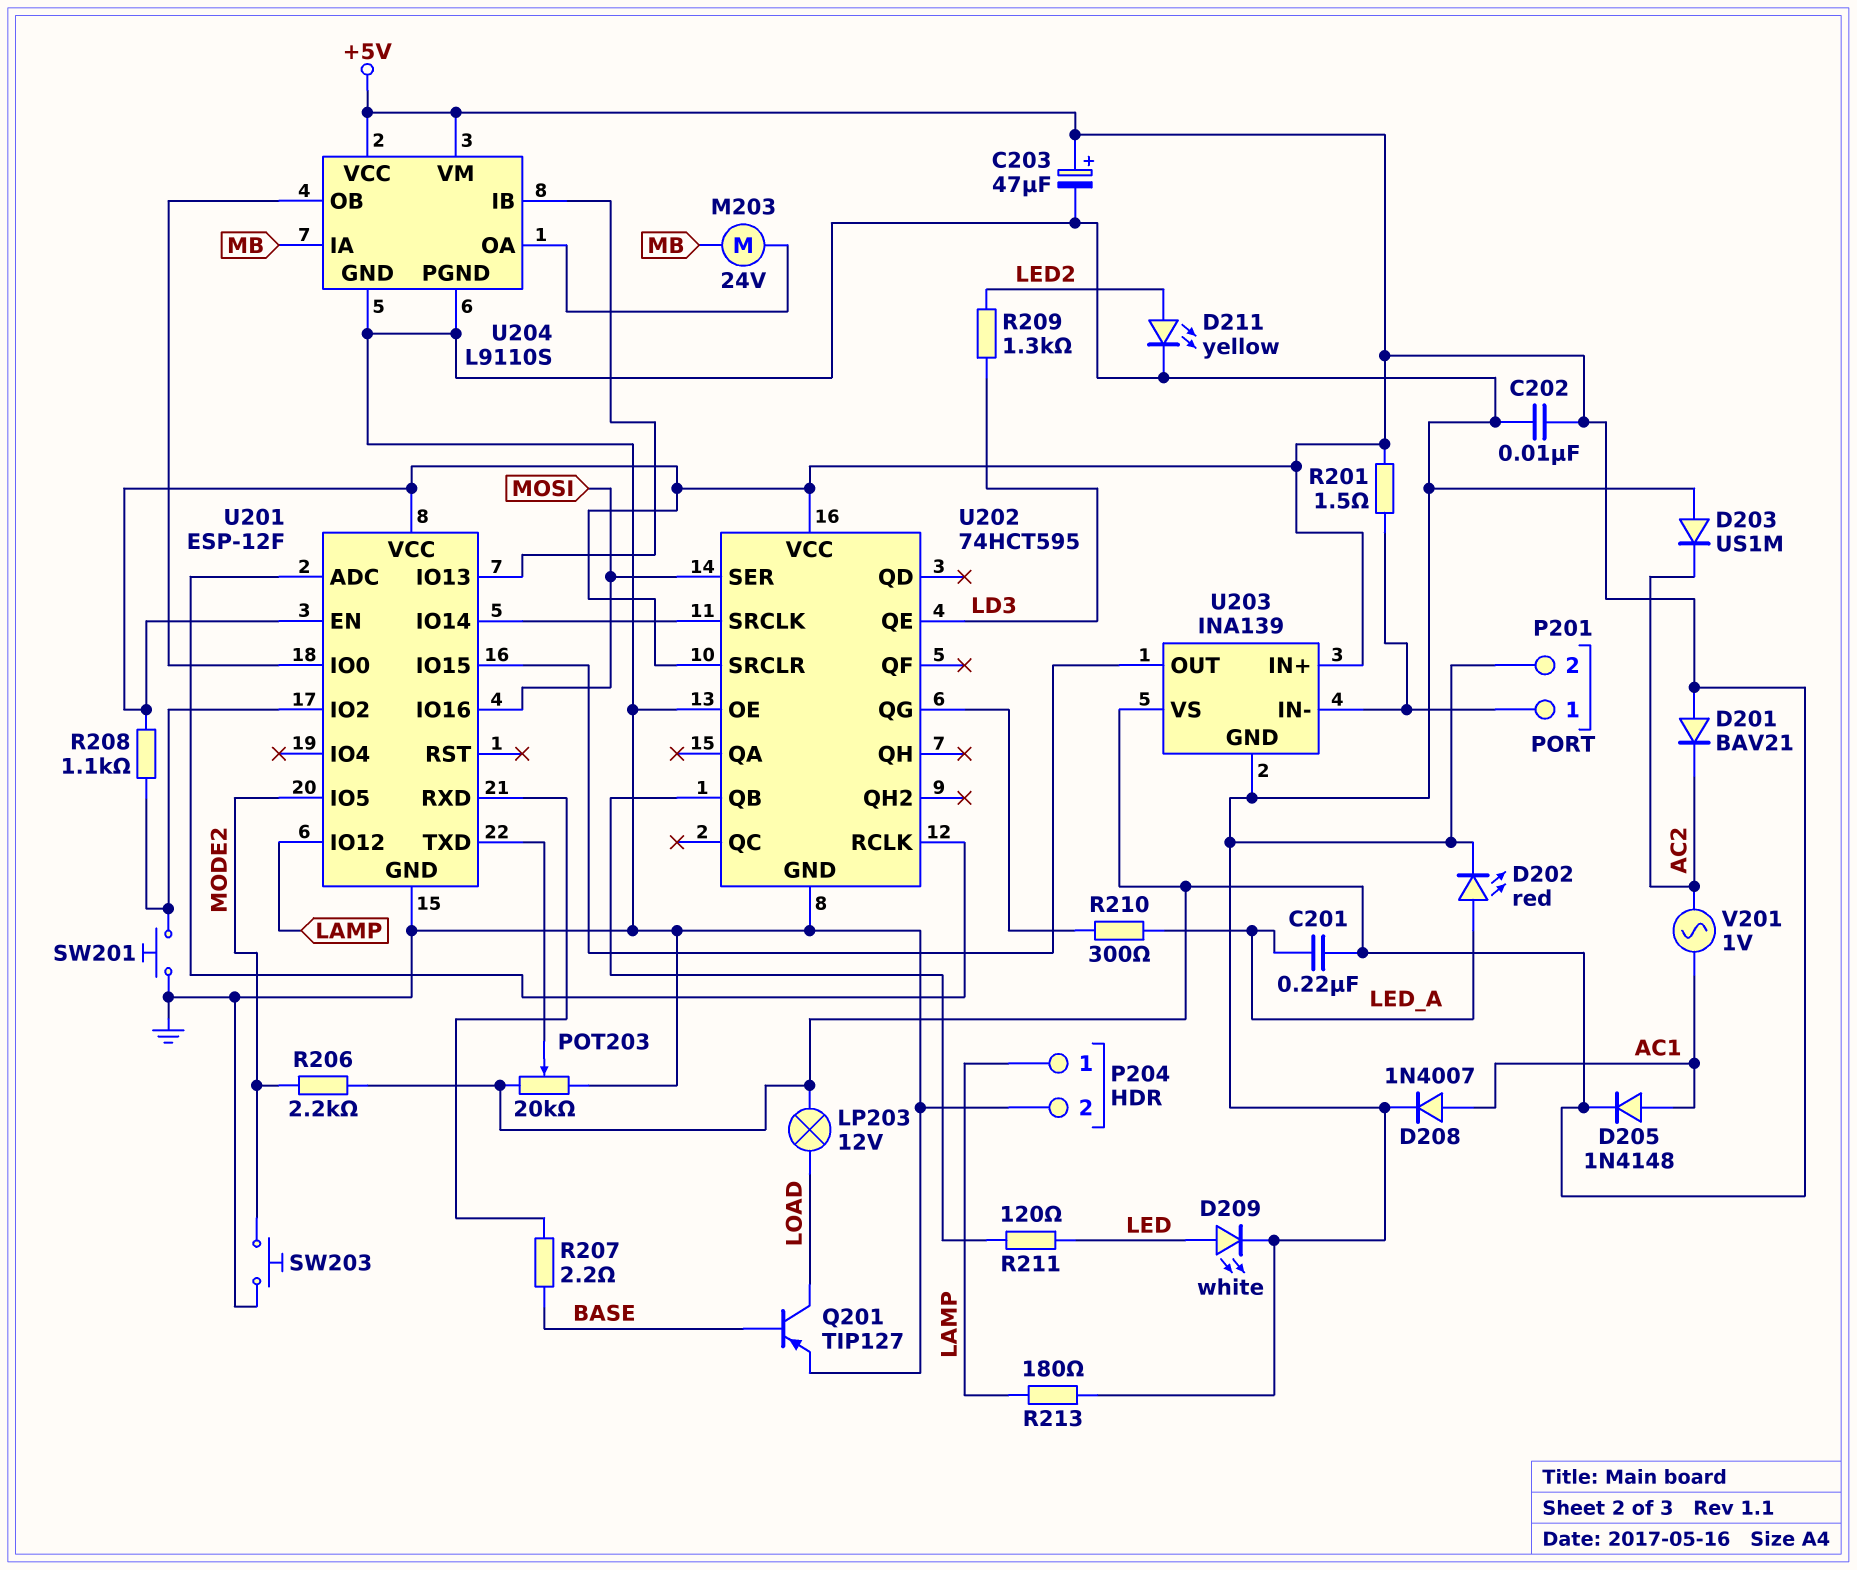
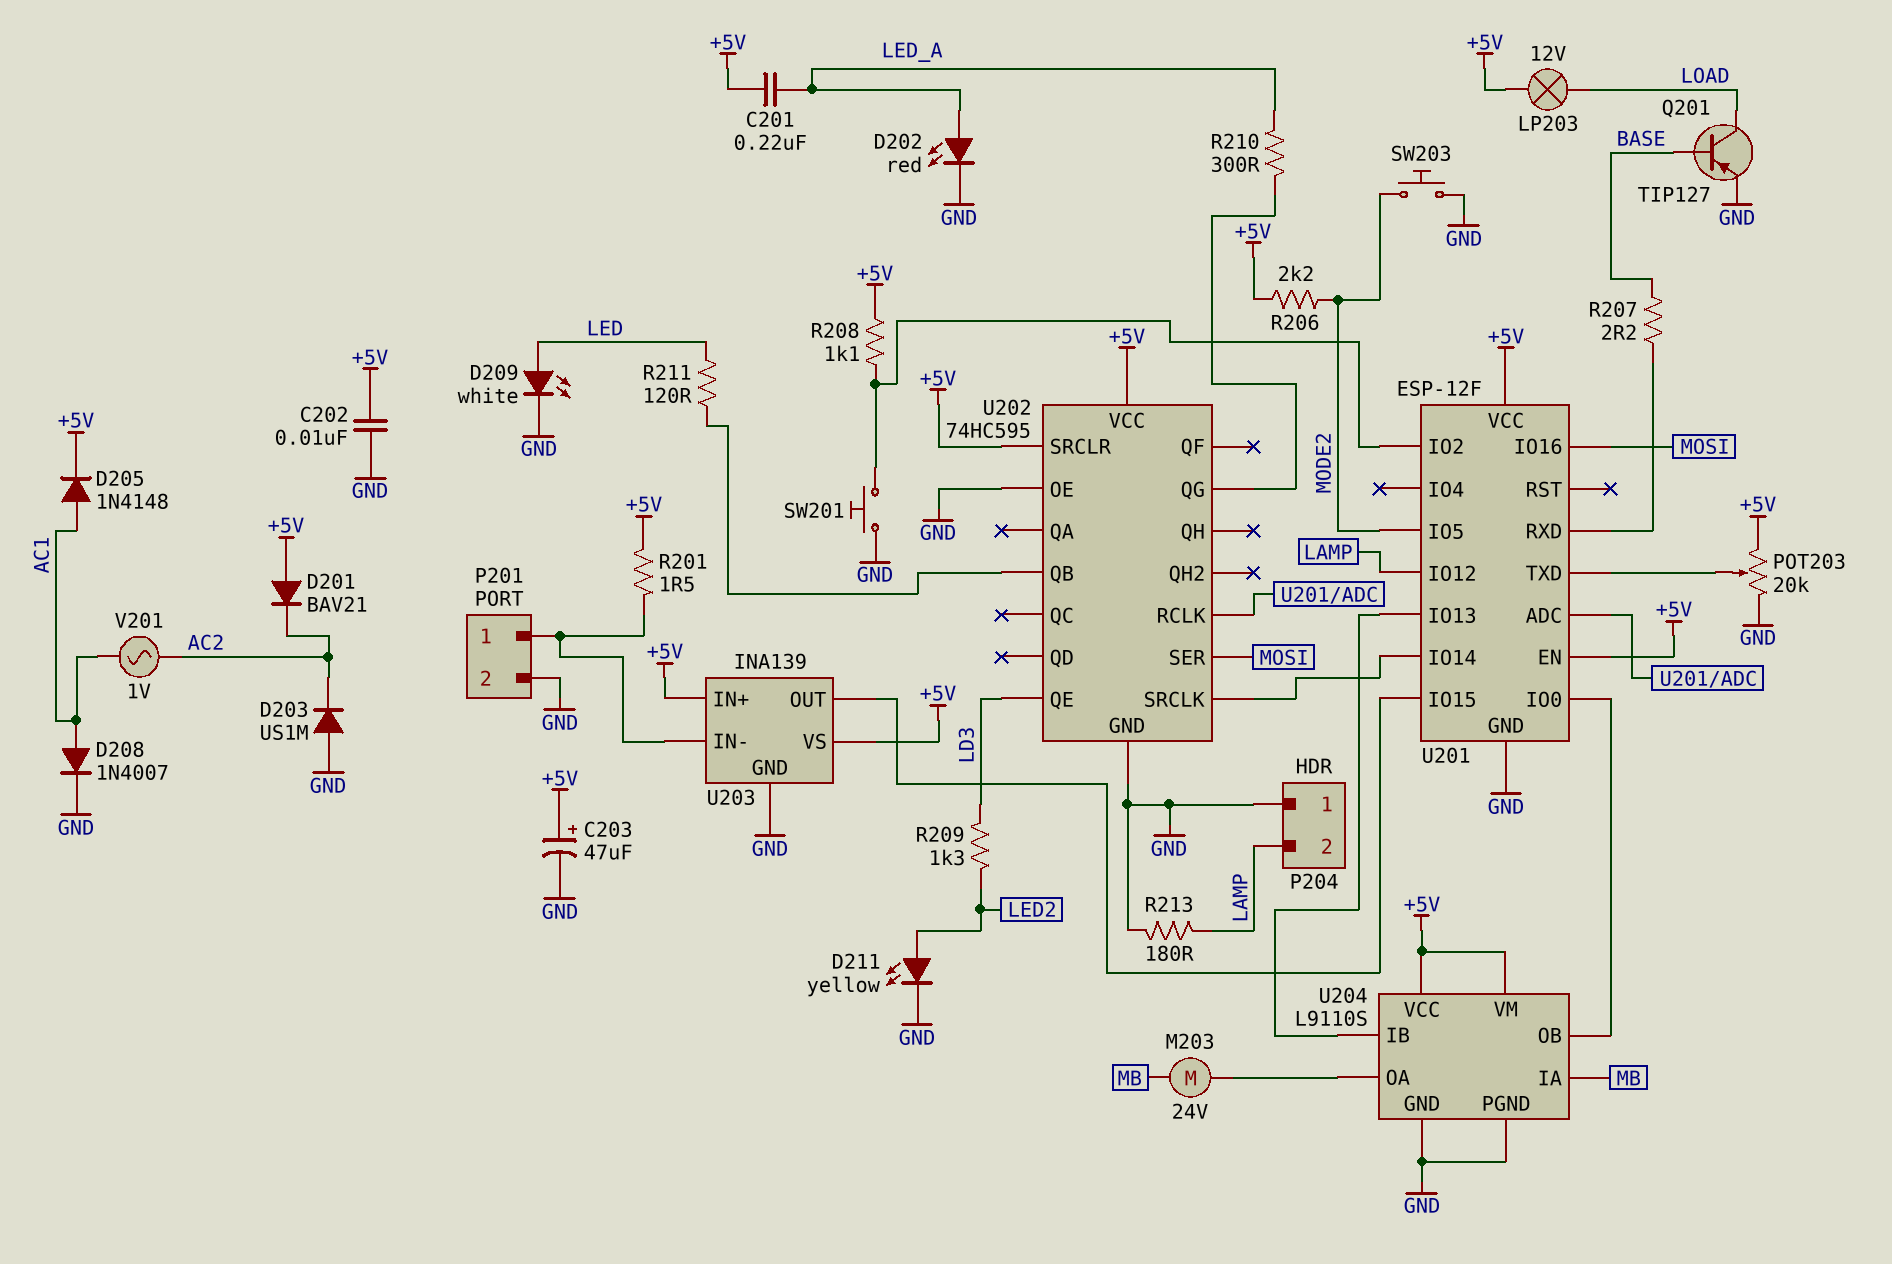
P204 pin 1: LAMP -> GND
P204 pin 2: GND -> LAMP
U202: 74HCT595 -> 74HC595

